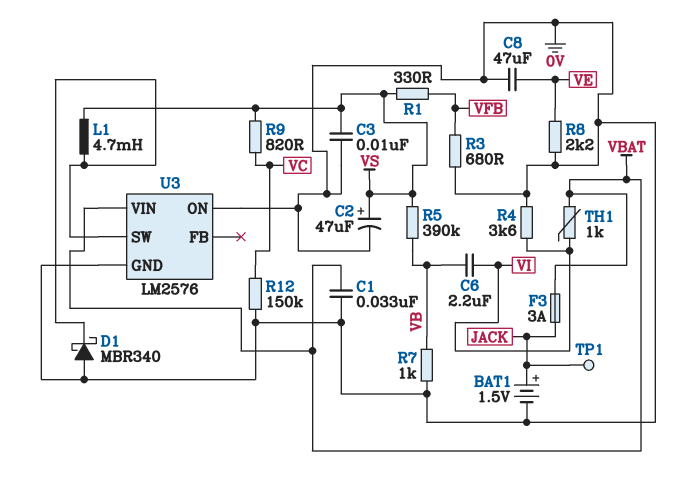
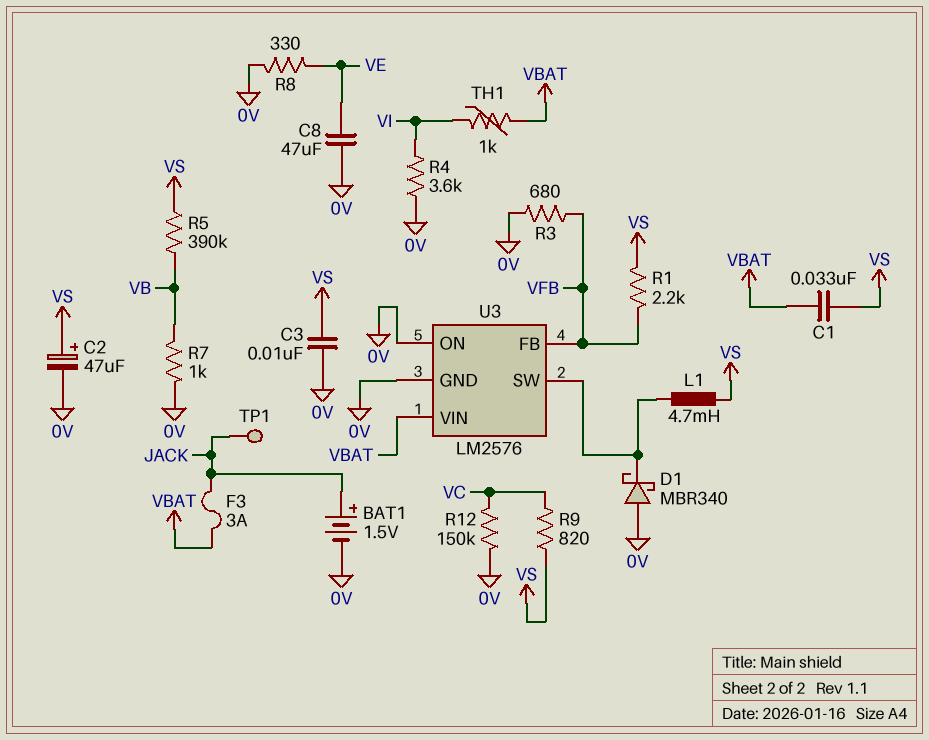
C1: 33nF (0V, VBAT) -> 33nF (VBAT, VS)
C6: 2.2uF (VB, VI) -> none
R1: 330 (VFB, VS) -> 2.2k (VFB, VS)
R8: 2.2k (0V, VE) -> 330 (0V, VE)
U3 pin FB: none -> VFB

